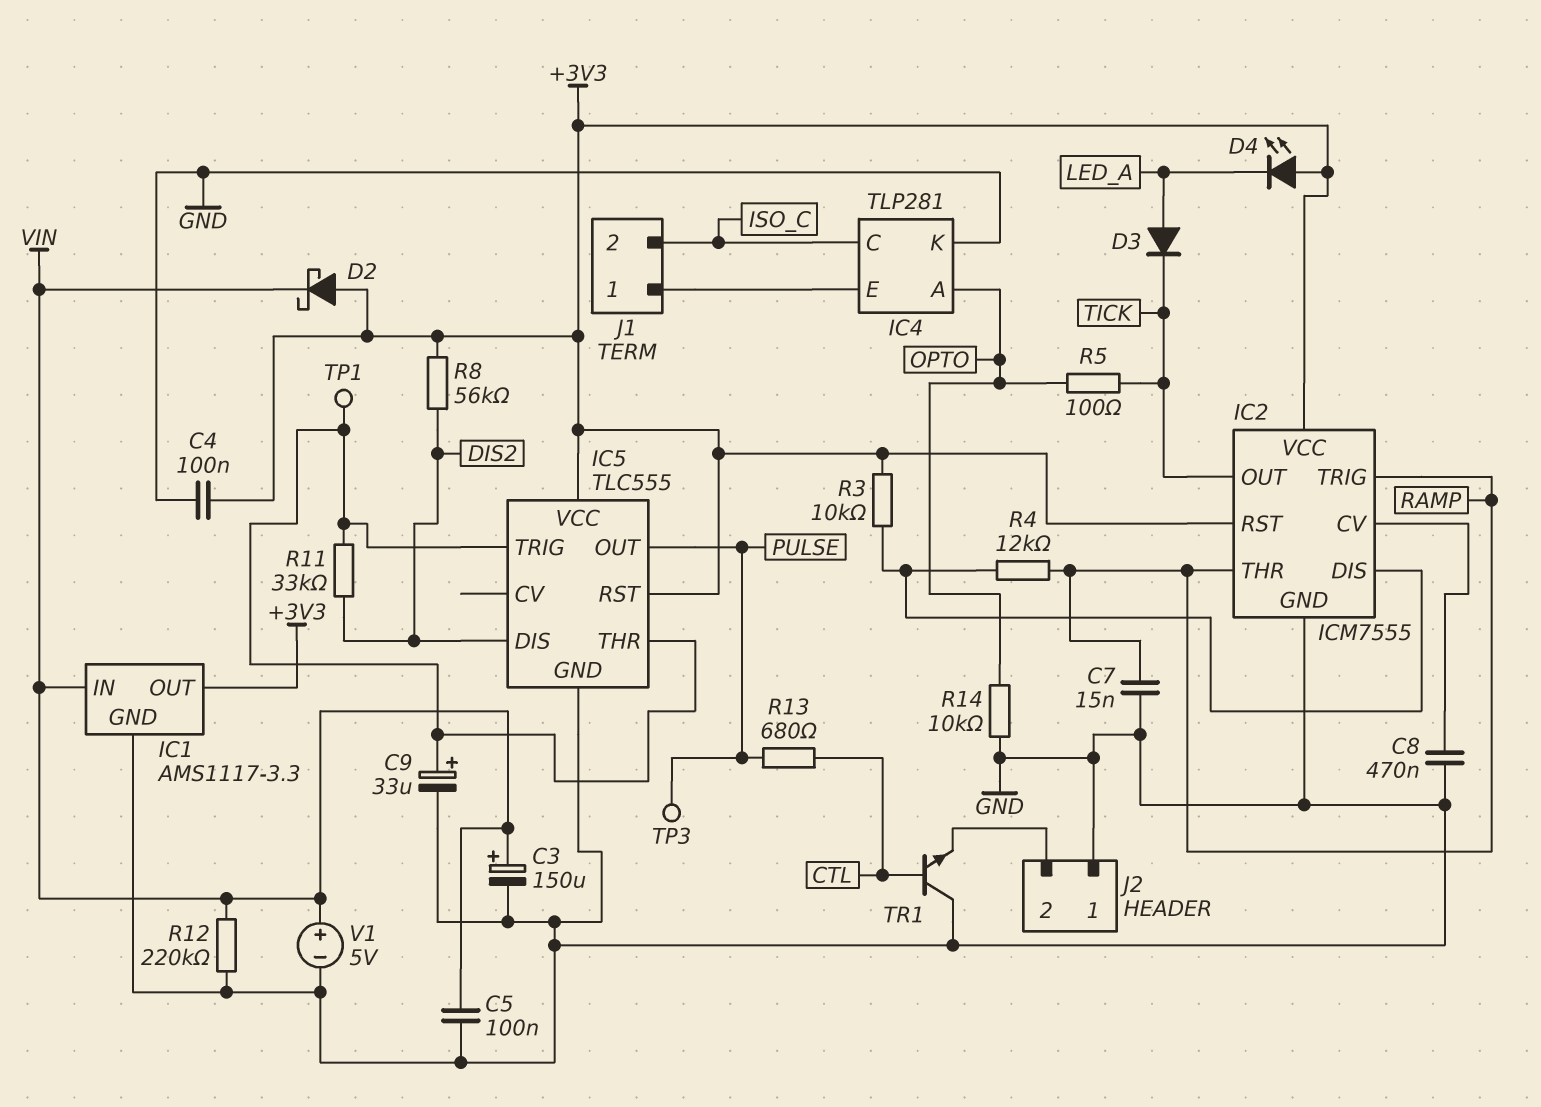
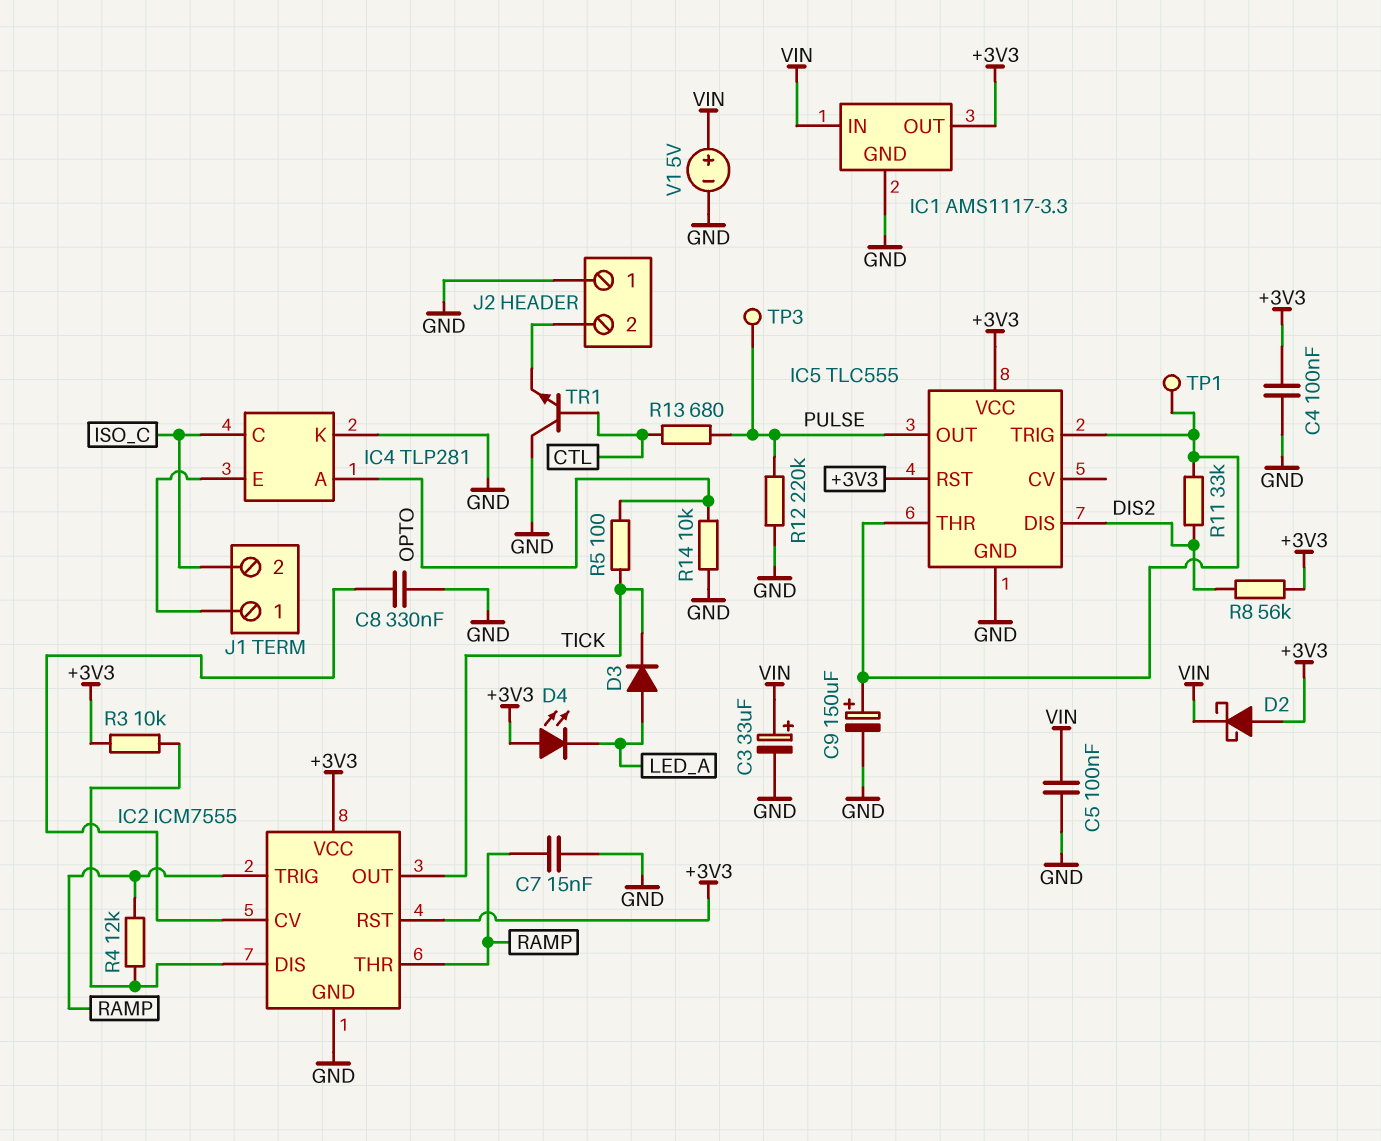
C3: 150uF (plus VIN, minus GND) -> 33uF (plus VIN, minus GND)
C8: 470nF (GND, IC2/CV) -> 330nF (GND, IC2/CV)
C9: 33uF (plus IC5/THR, minus GND) -> 150uF (plus IC5/THR, minus GND)
R12: 220k (GND, VIN) -> 220k (GND, PULSE)

